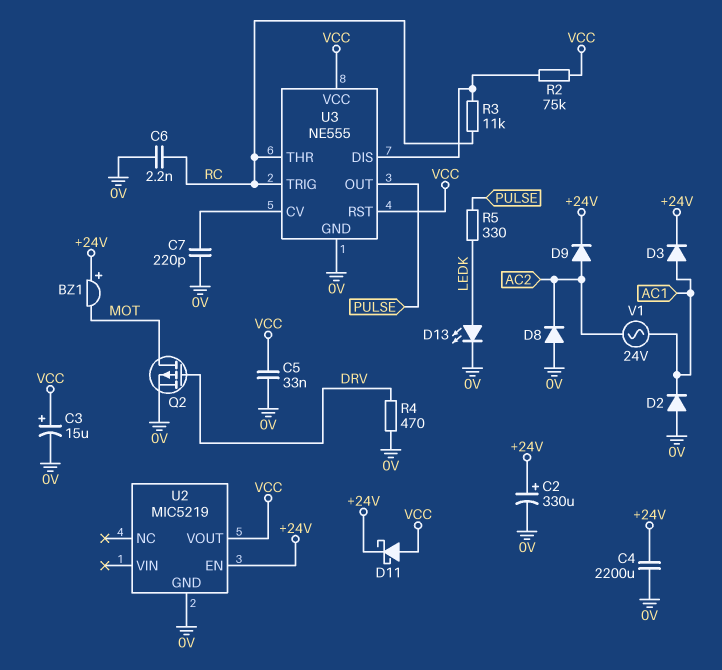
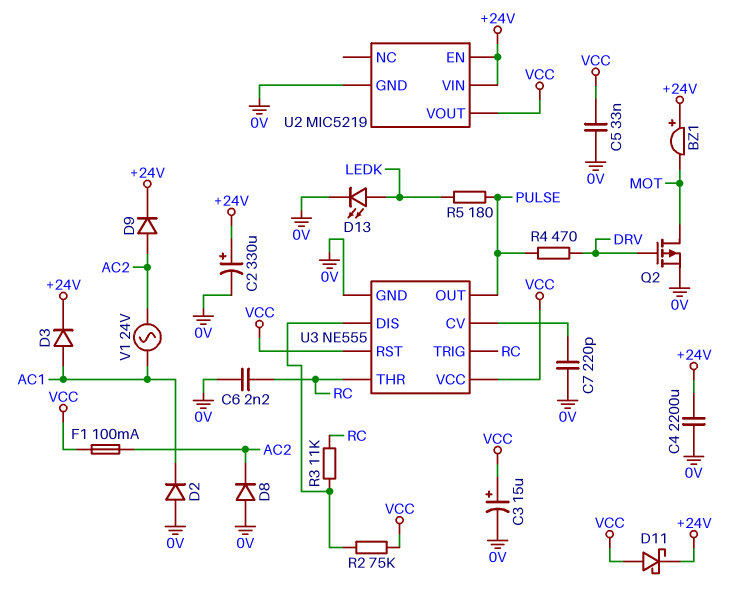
F1: none -> 100mA (AC2, VCC)
R4: 470 (0V, DRV) -> 470 (DRV, PULSE)
R5: 330 (LEDK, PULSE) -> 180 (LEDK, PULSE)
U2 pin VIN: none -> +24V

